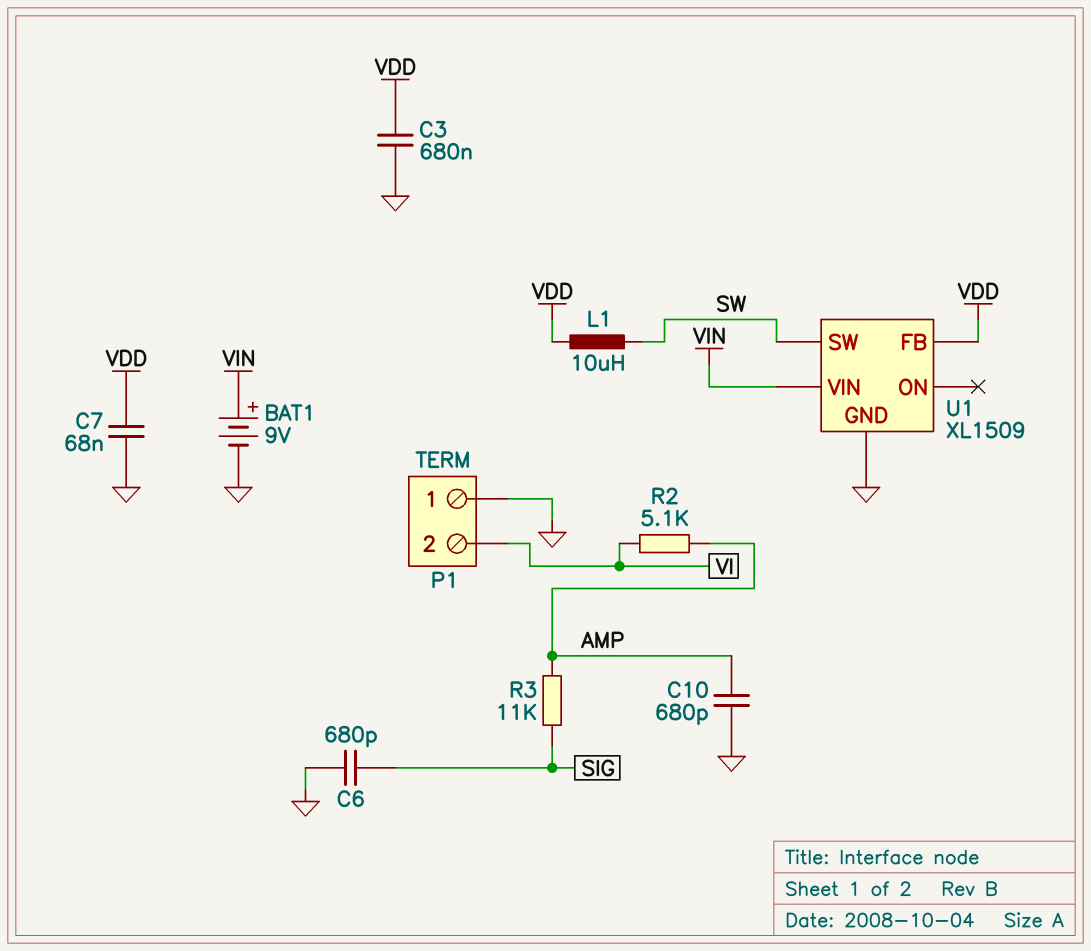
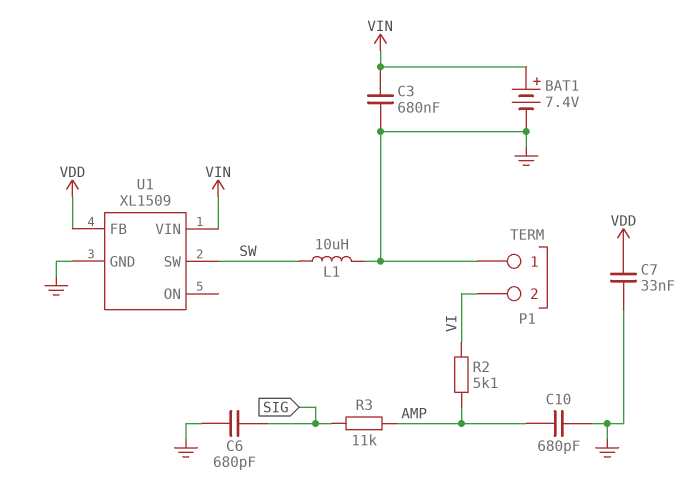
BAT1: 9V (plus VIN, minus GND) -> 7.4V (plus VIN, minus GND)
C3: 680nF (GND, VDD) -> 680nF (GND, VIN)
C7: 68nF (GND, VDD) -> 33nF (GND, VDD)
L1: 10uH (SW, VDD) -> 10uH (GND, SW)

